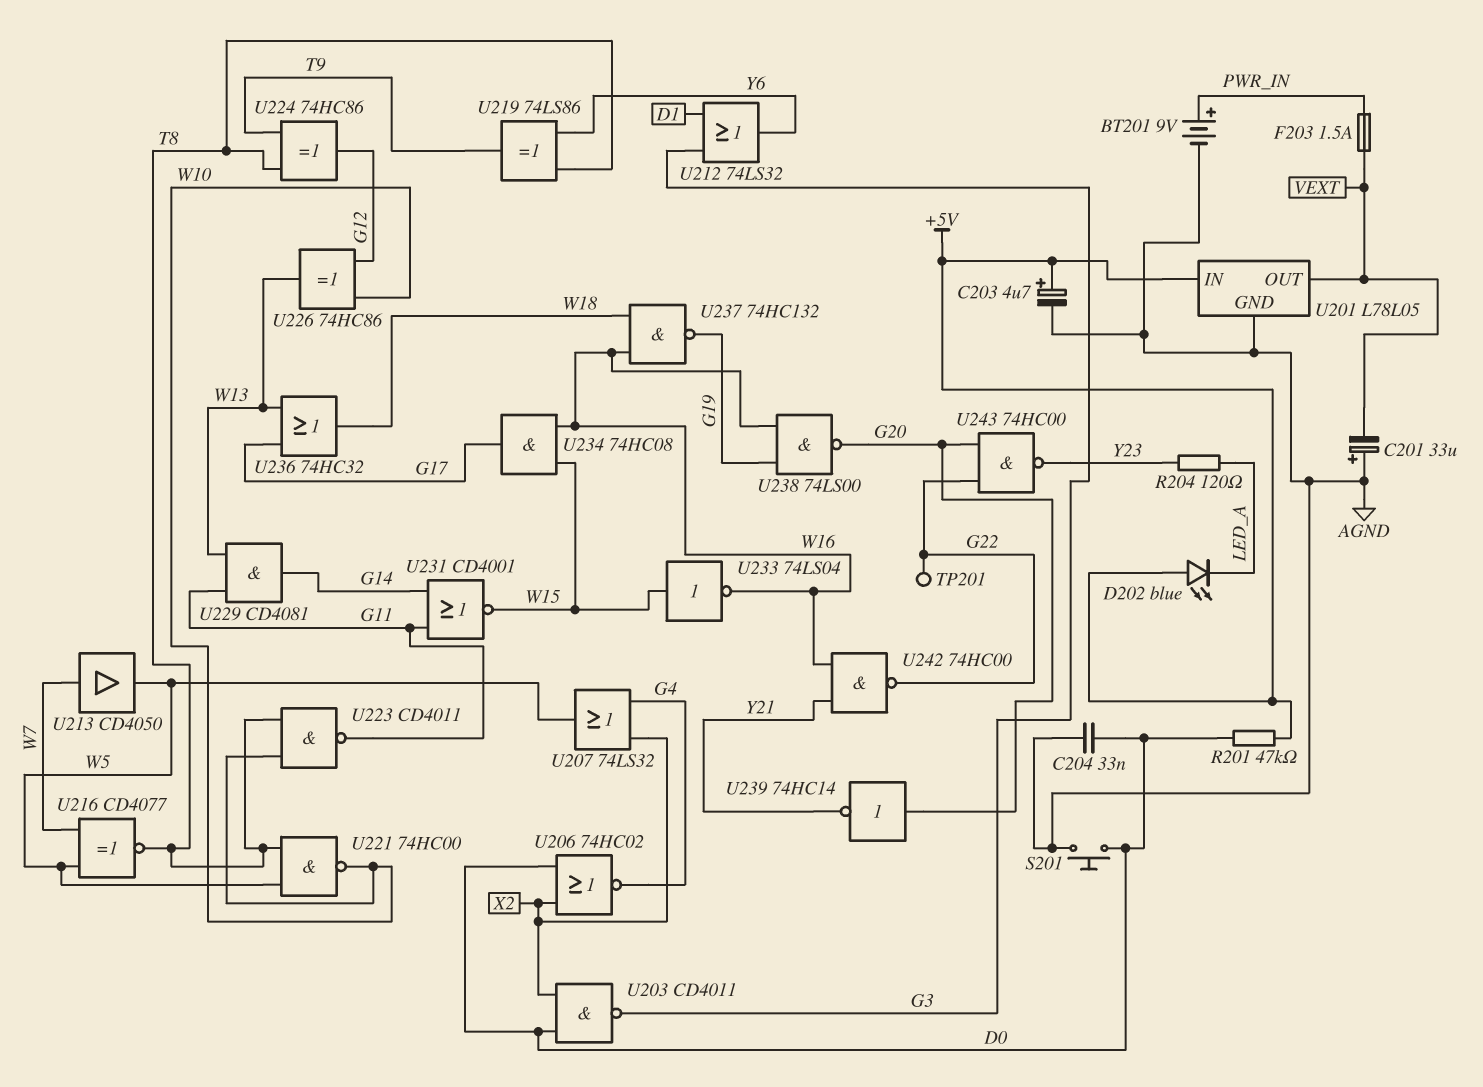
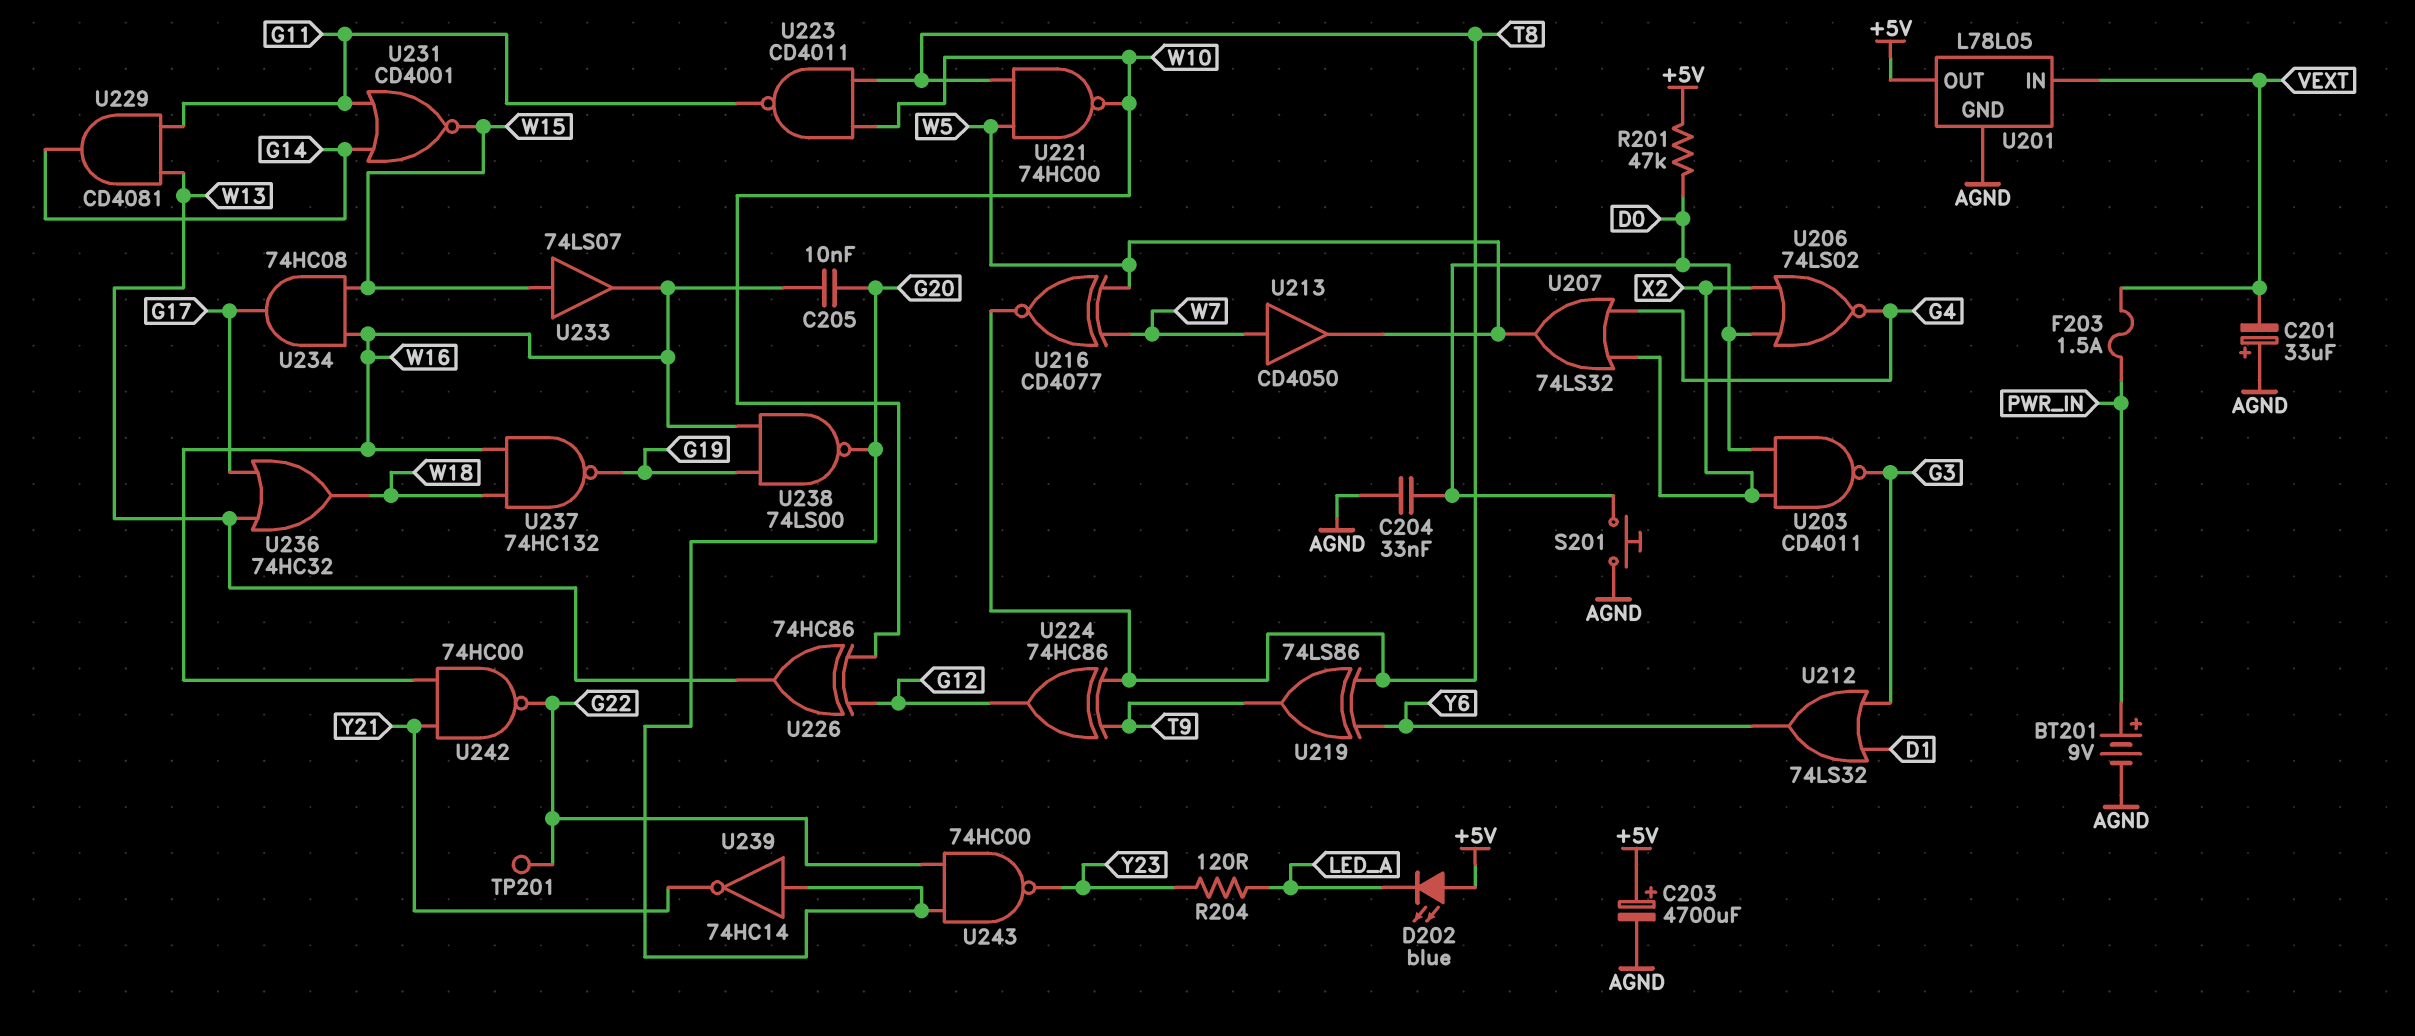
C203: 4.7uF (plus +5V, minus AGND) -> 4700uF (plus +5V, minus AGND)
C205: none -> 10nF (G20, W16)
U201 pin IN: +5V -> VEXT
U201 pin OUT: VEXT -> +5V
U206: NOR 74HC02 (in D0, in X2, out G4) -> NOR 74LS02 (in D0, in X2, out G4)
U233: NOT 74LS04 (in W15, out W16) -> buffer 74LS07 (in W15, out W16)

